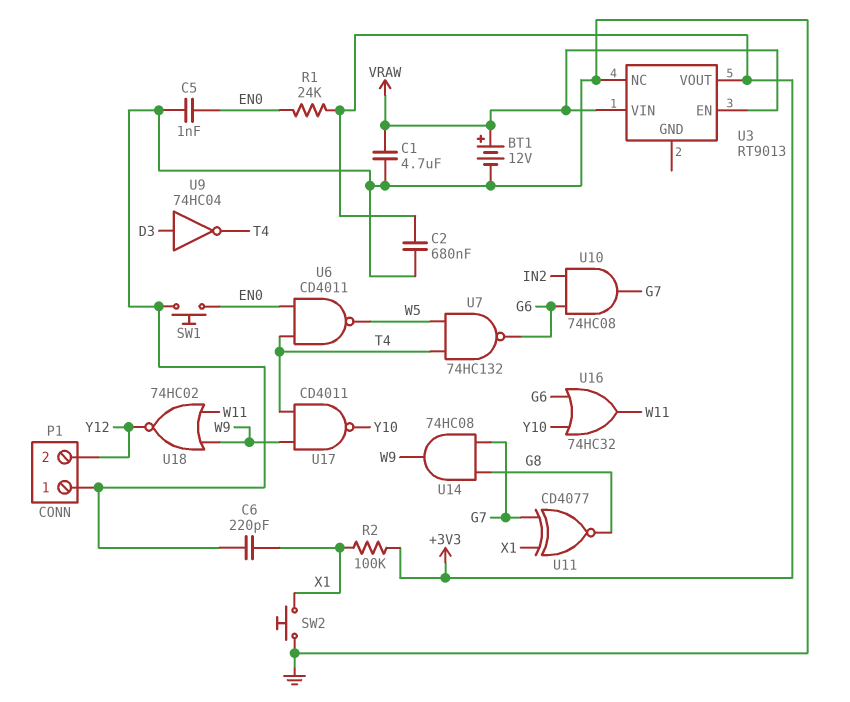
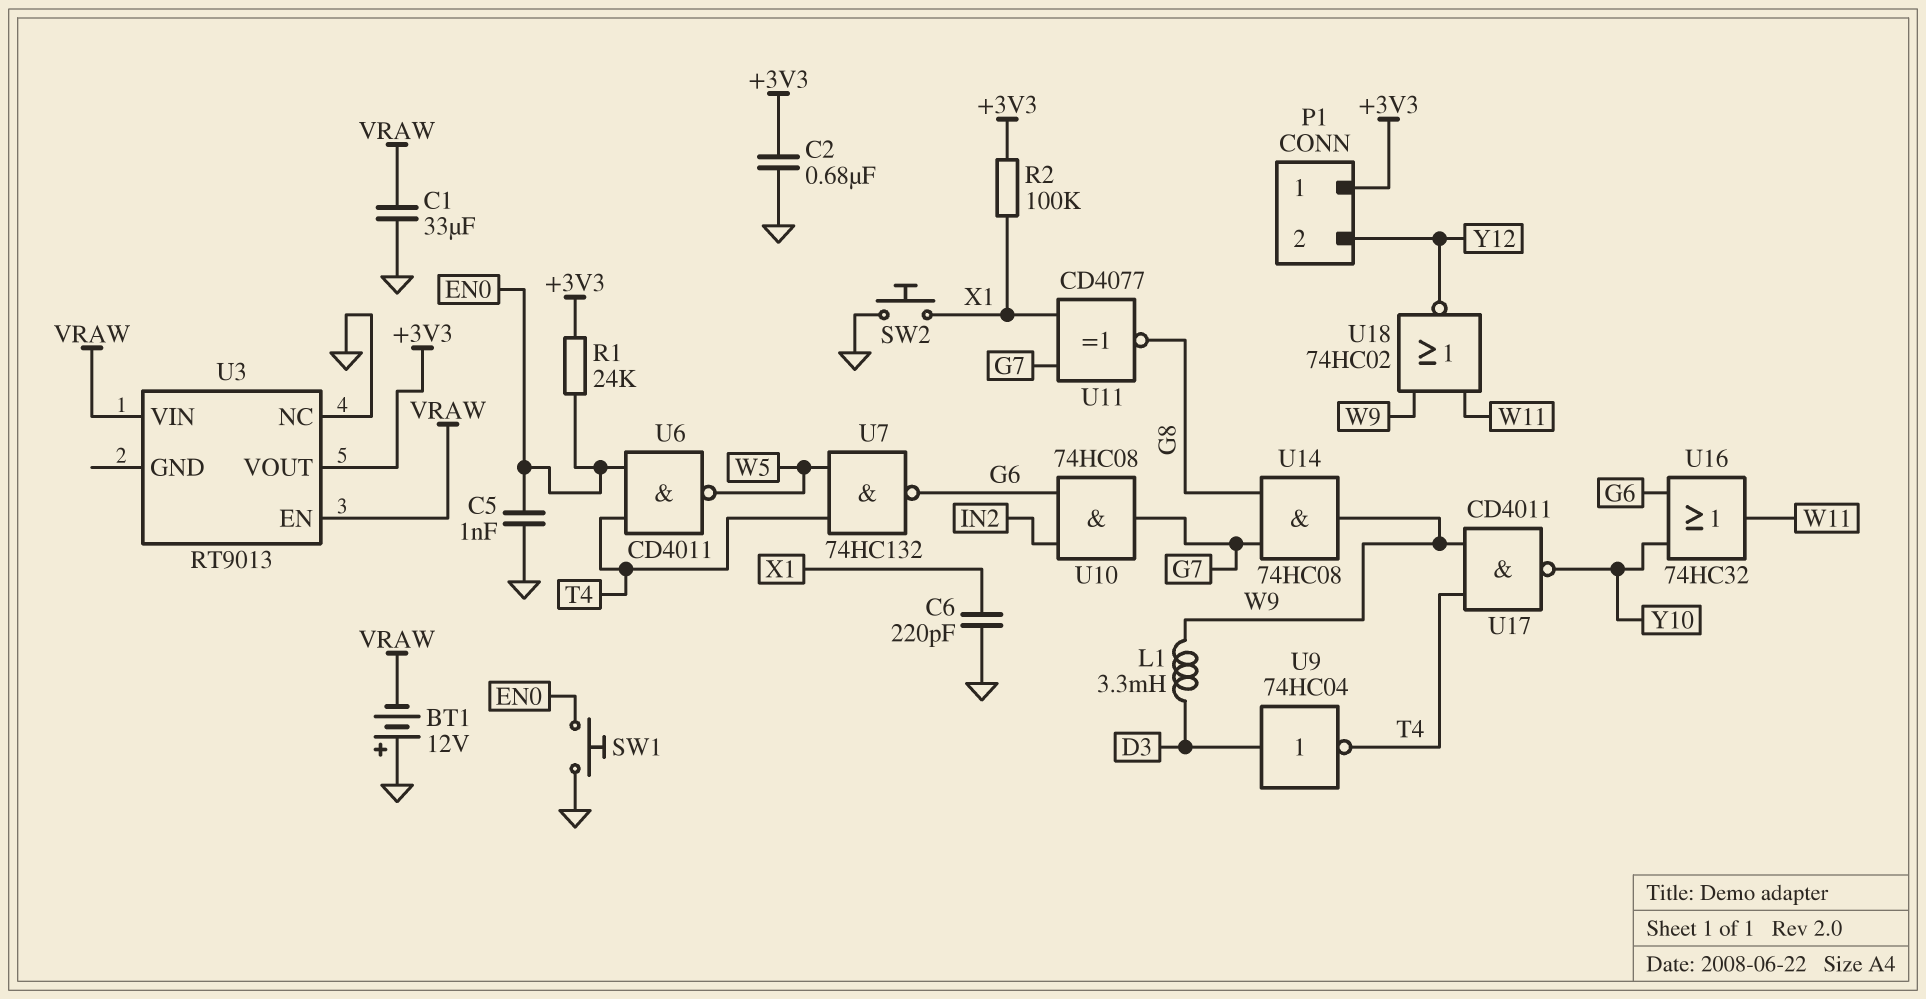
BT1: 12V (plus VRAW, minus GND) -> 12V (plus GND, minus VRAW)
C1: 4.7uF (GND, VRAW) -> 33uF (GND, VRAW)
L1: none -> 3.3mH (D3, W9)
P1 pin 1: GND -> +3V3

